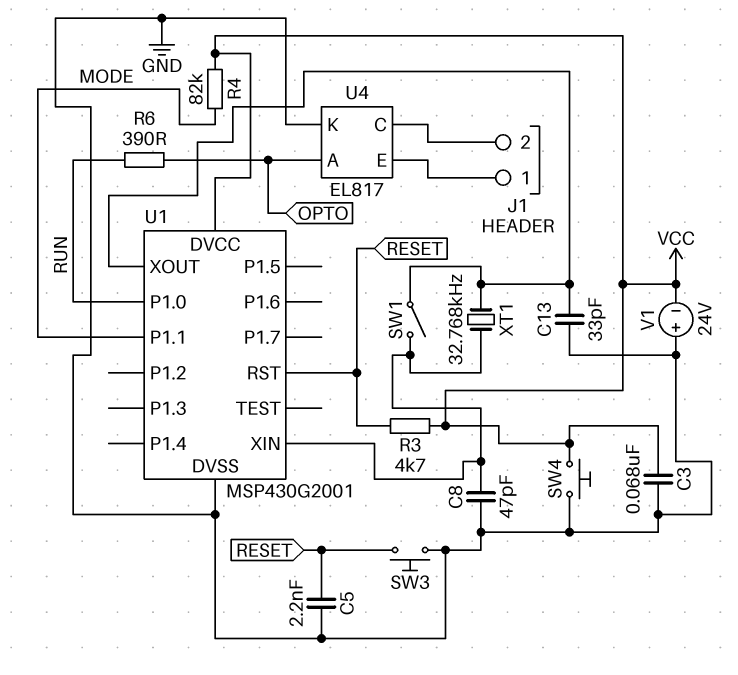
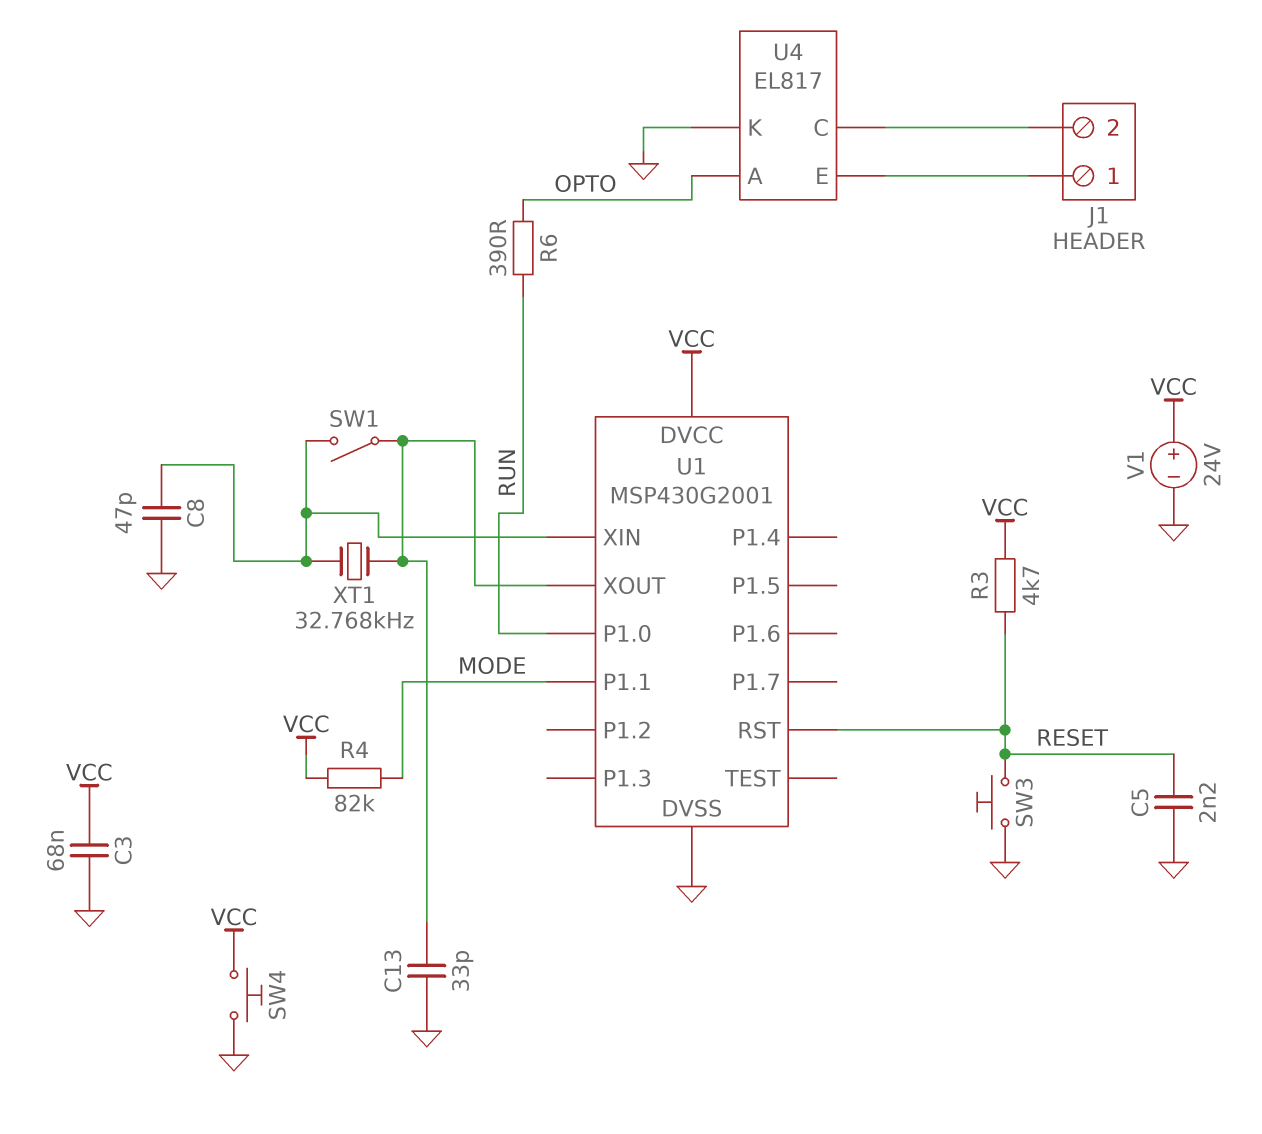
V1: 24V (plus GND, minus VCC) -> 24V (plus VCC, minus GND)

